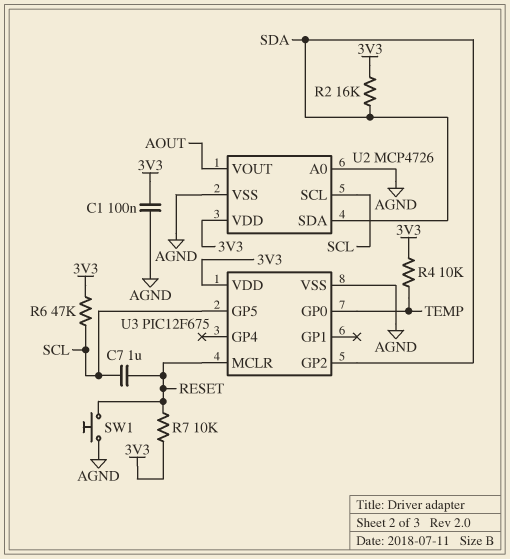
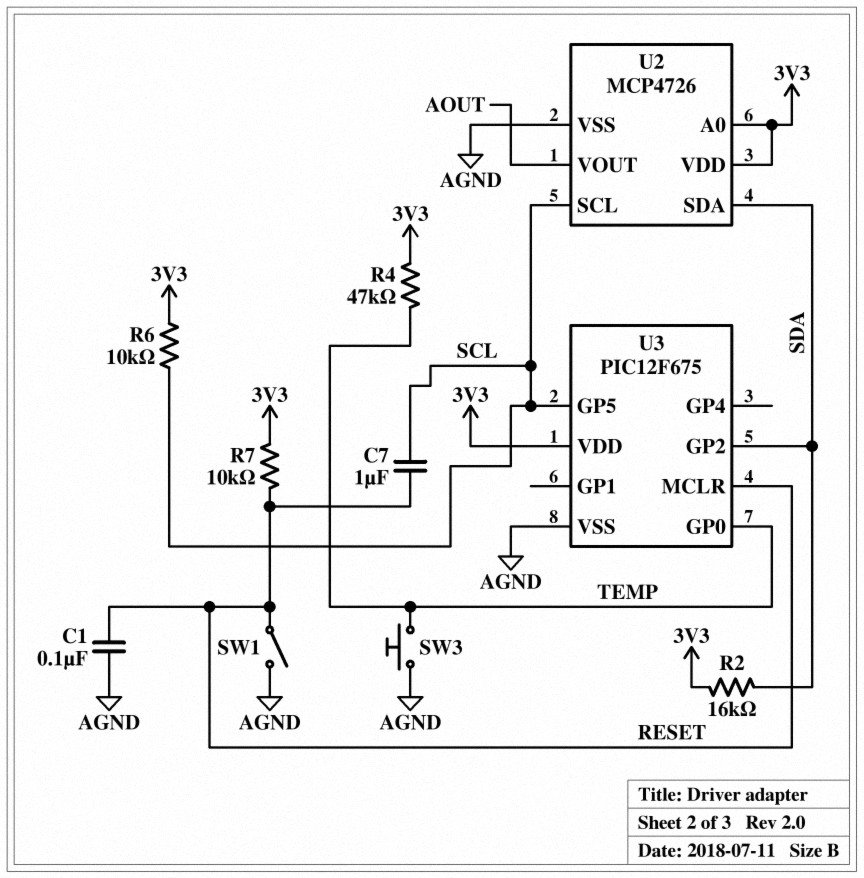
C1: 100nF (3V3, AGND) -> 100nF (AGND, RESET)
R4: 10k (3V3, TEMP) -> 47k (3V3, TEMP)
R6: 47k (3V3, SCL) -> 10k (3V3, SCL)
SW1: button (AGND, RESET) -> switch (AGND, RESET)
SW3: none -> button (AGND, TEMP)
U2 pin A0: AGND -> 3V3

